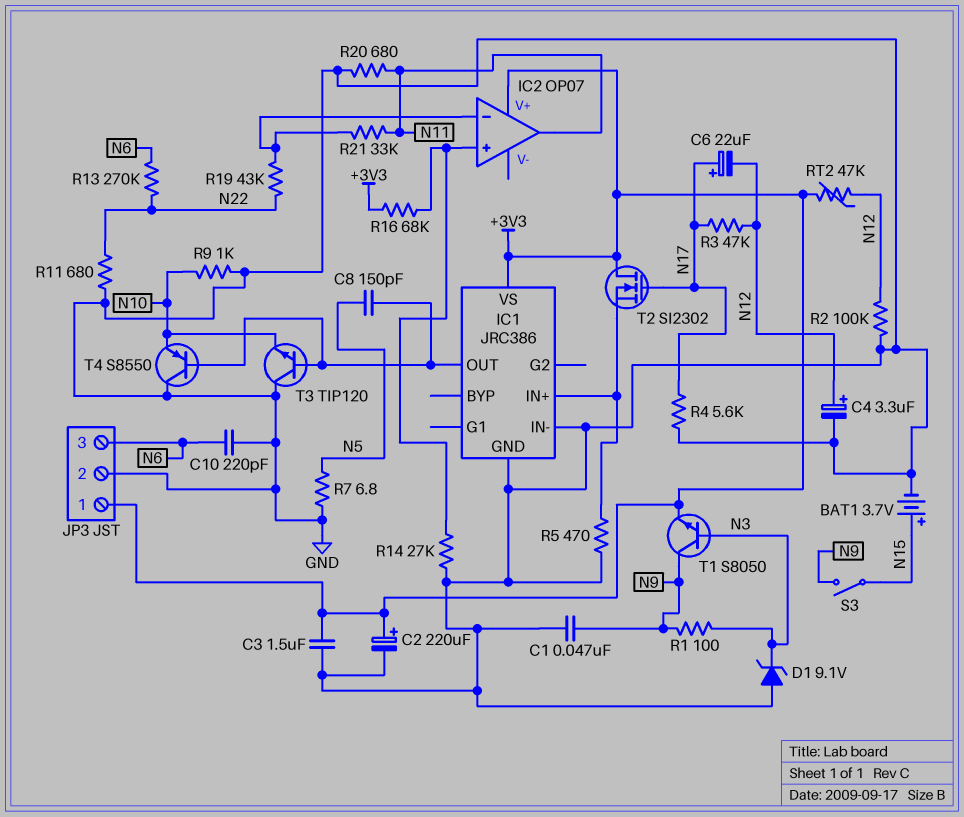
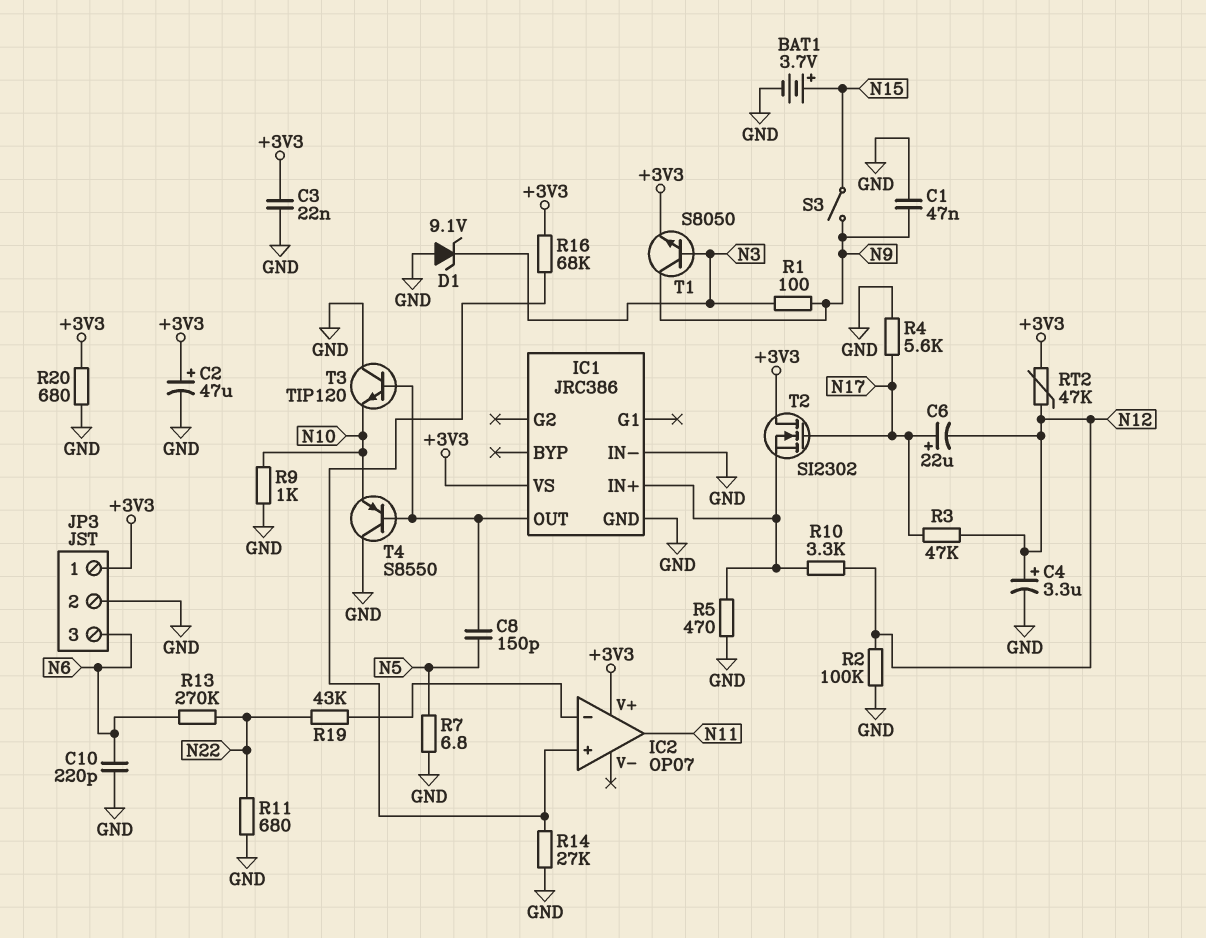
C2: 220uF (plus +3V3, minus GND) -> 47uF (plus +3V3, minus GND)
C3: 1.5uF (+3V3, GND) -> 22nF (+3V3, GND)
R10: none -> 3.3k (IC1/IN+, N12)
R20: 680 (GND, N11) -> 680 (+3V3, GND)
R21: 33k (IC2/in-, N11) -> none

